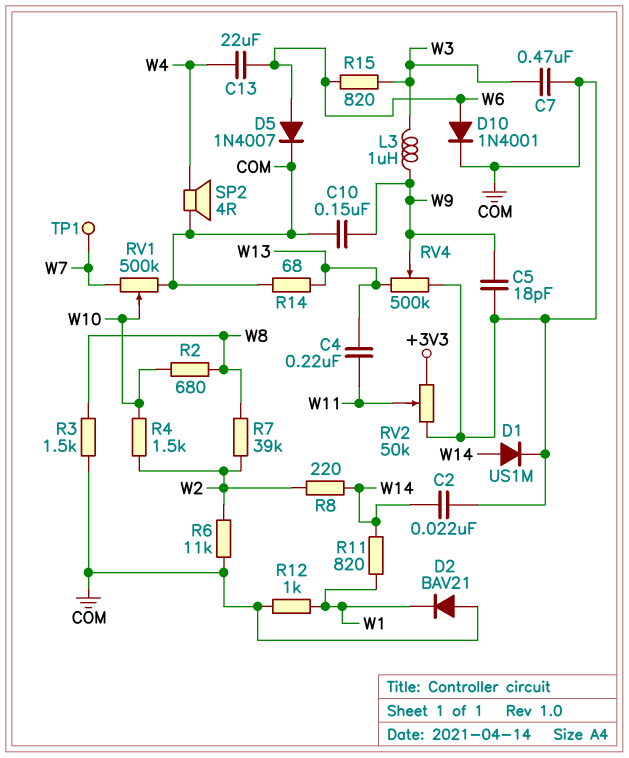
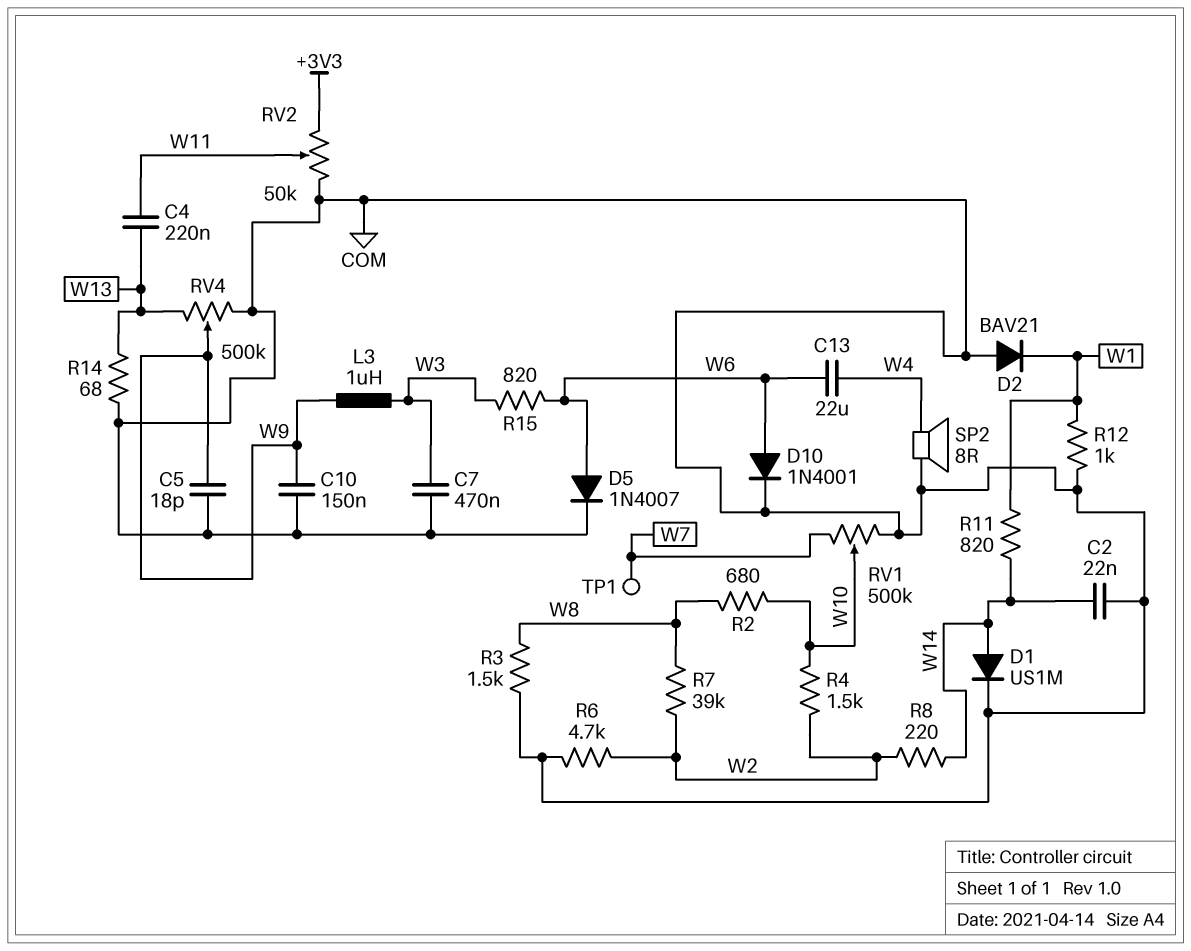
R6: 11k (COM, W2) -> 4.7k (COM, W2)
SP2: speaker 4R (COM, W4) -> speaker 8R (COM, W4)

